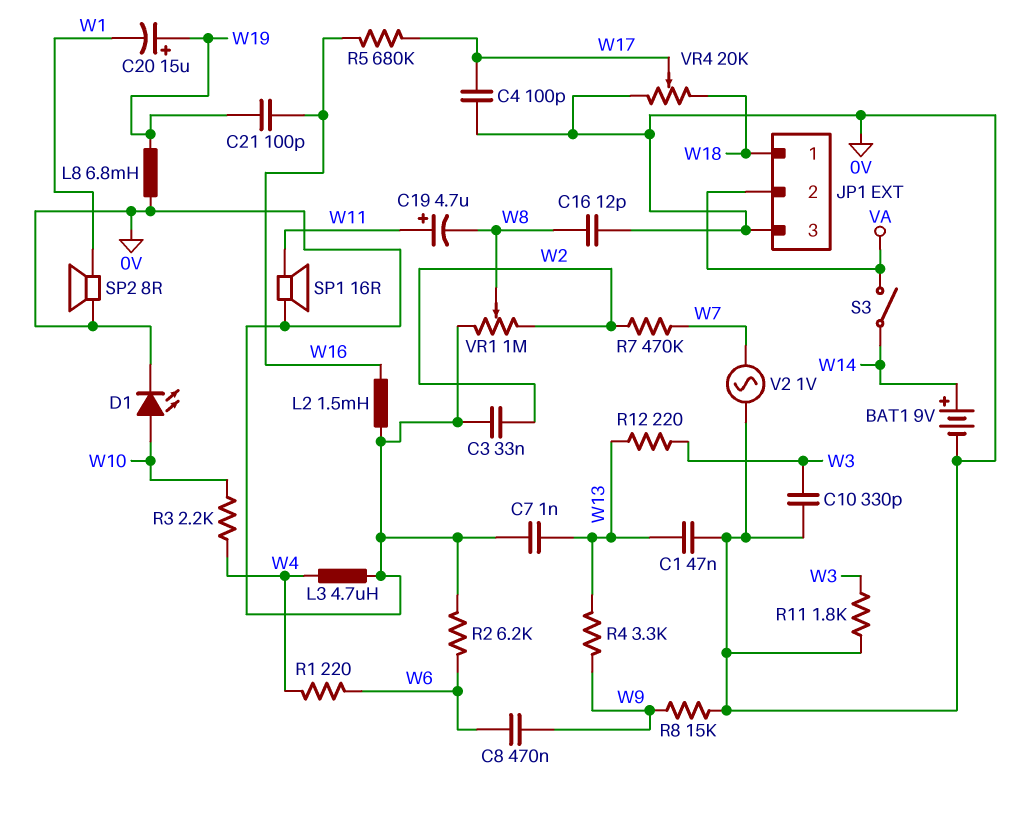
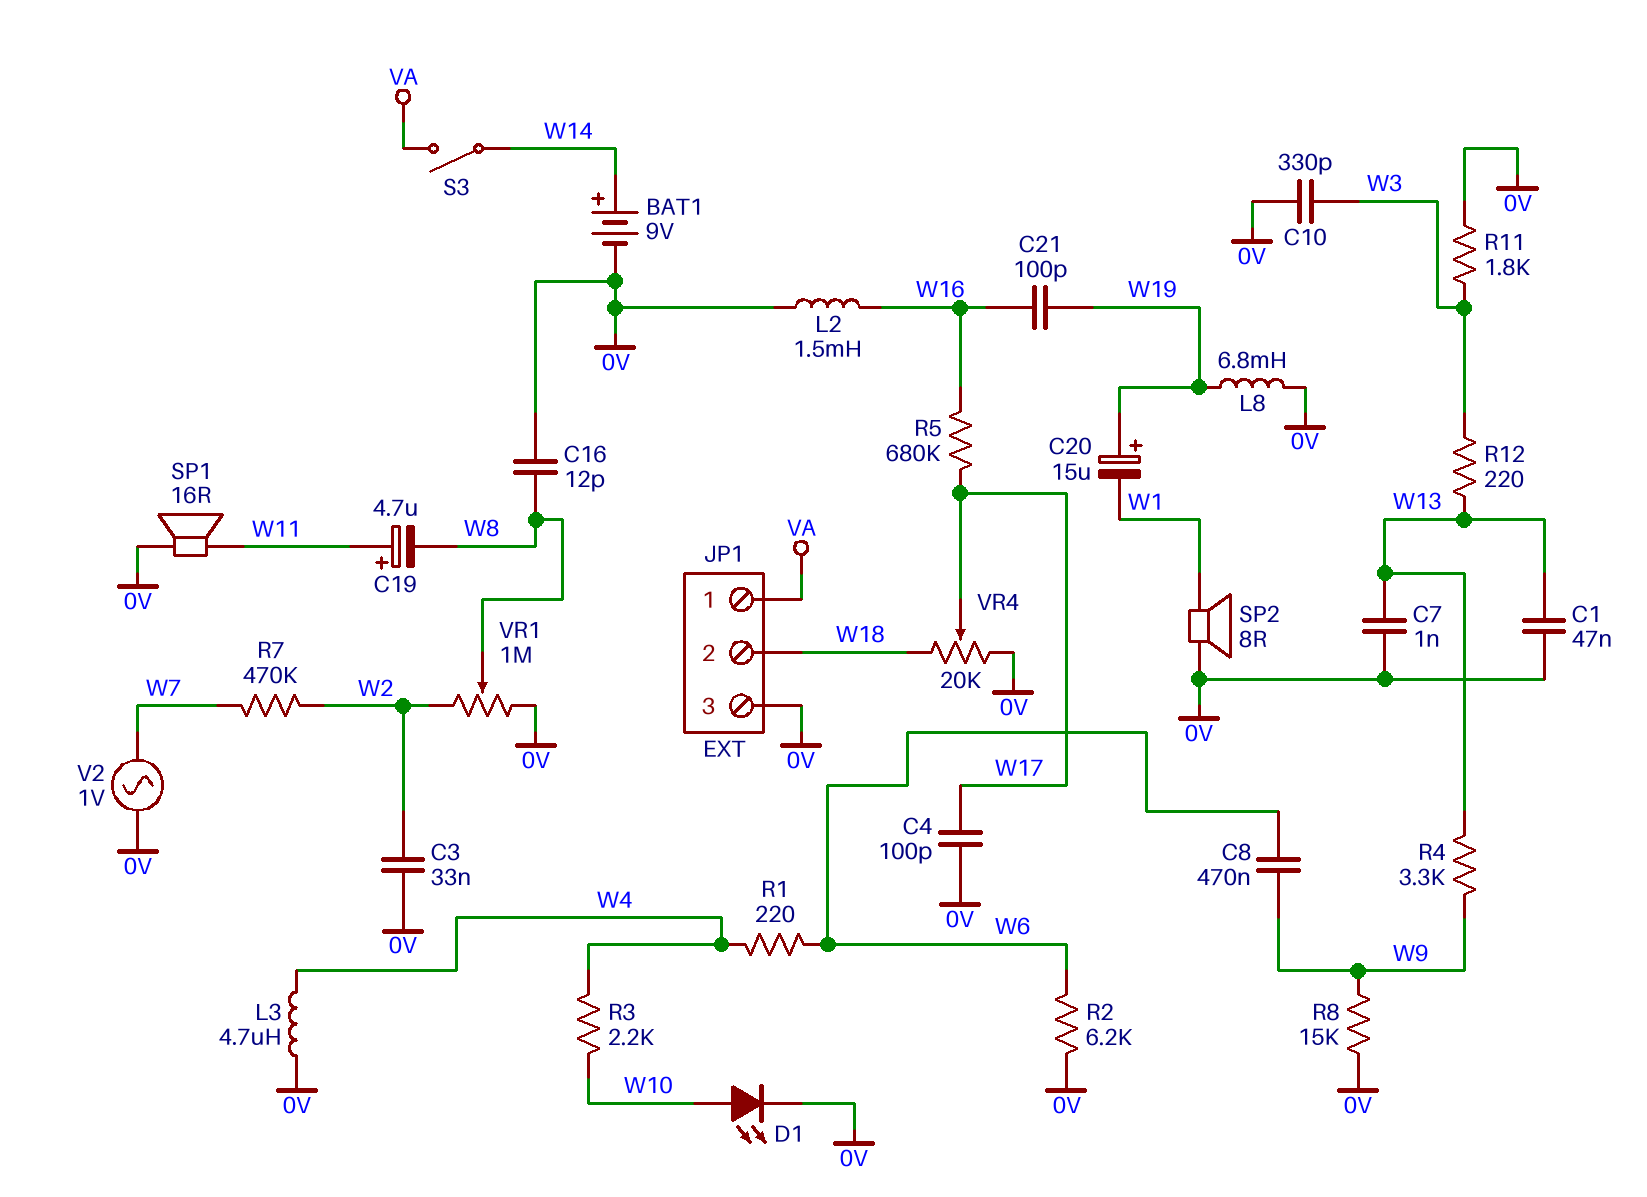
JP1 pin 1: W18 -> VA
JP1 pin 2: VA -> W18

